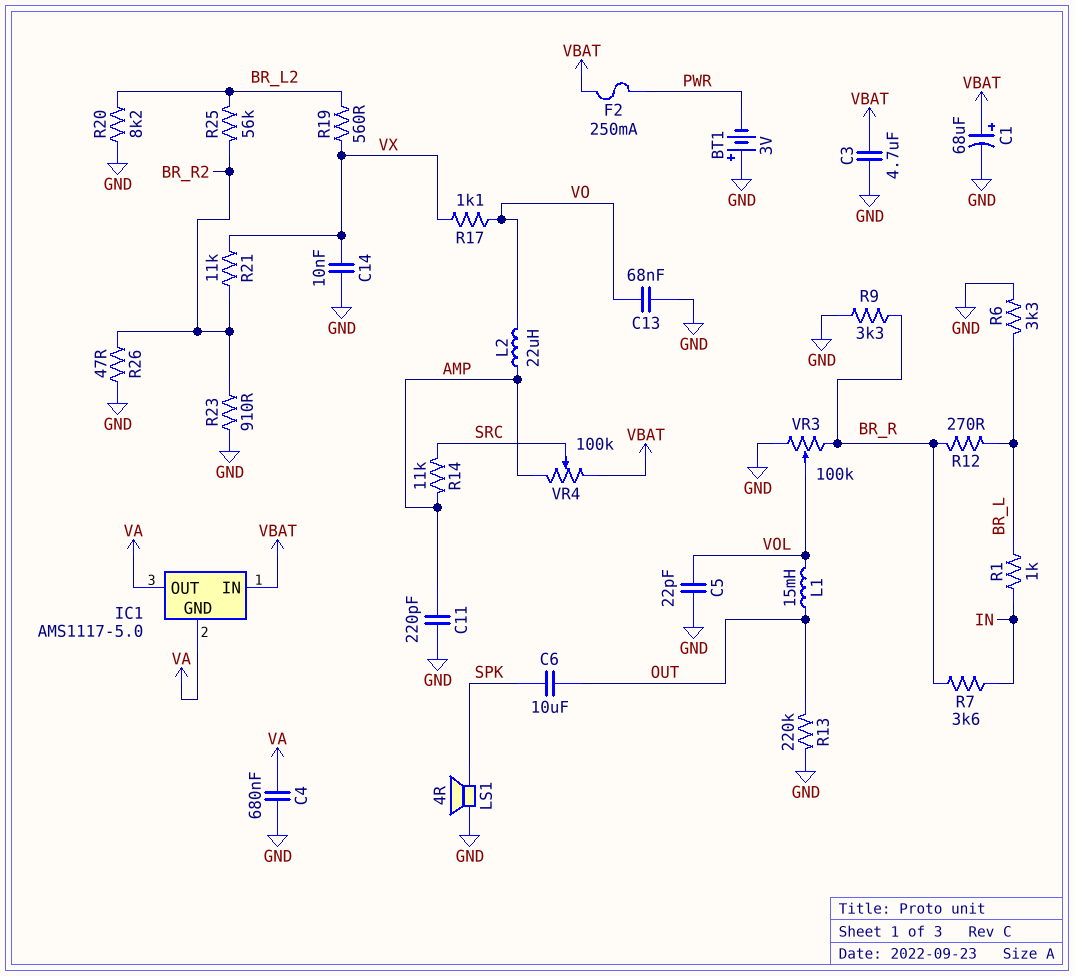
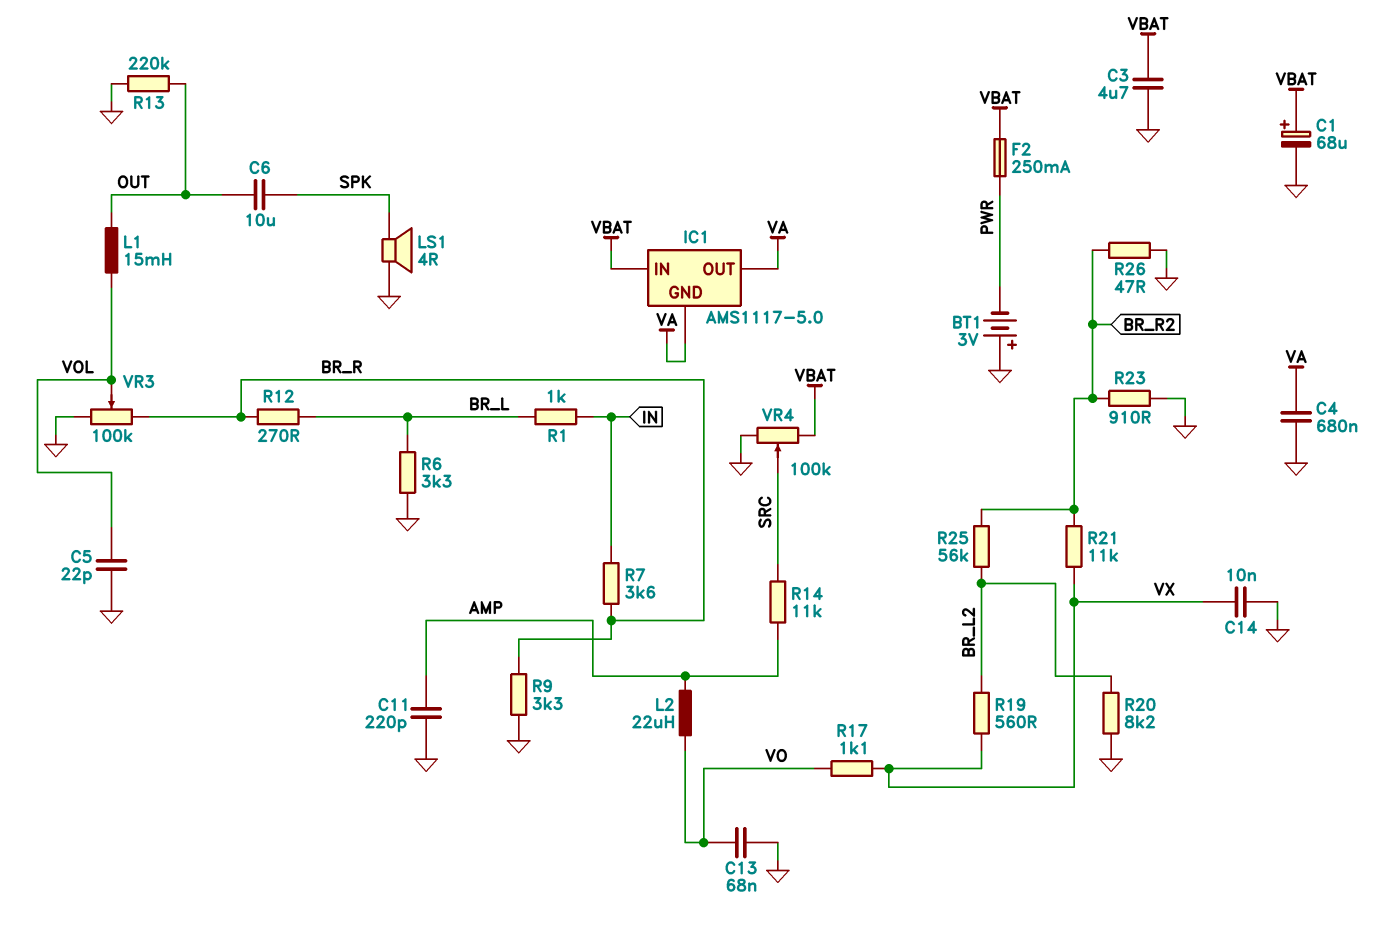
VR4: 100k (AMP, VBAT, wiper SRC) -> 100k (GND, VBAT, wiper SRC)

